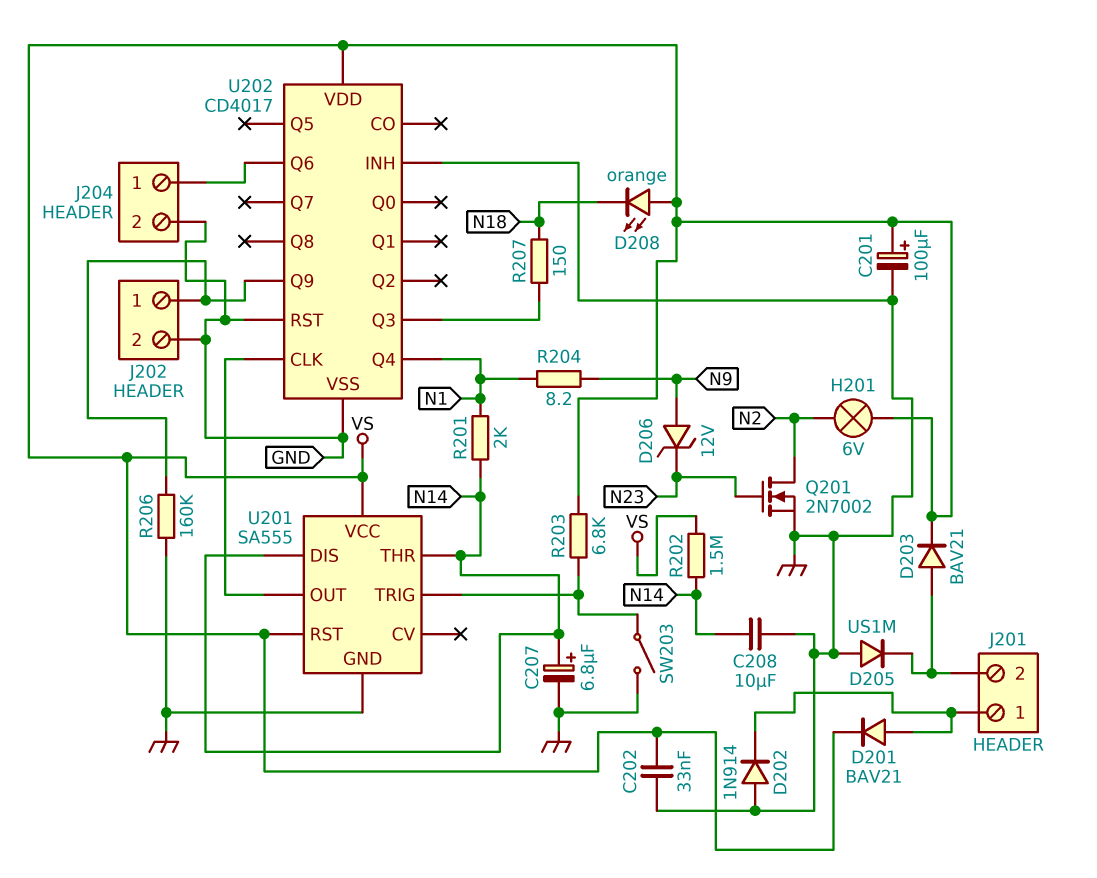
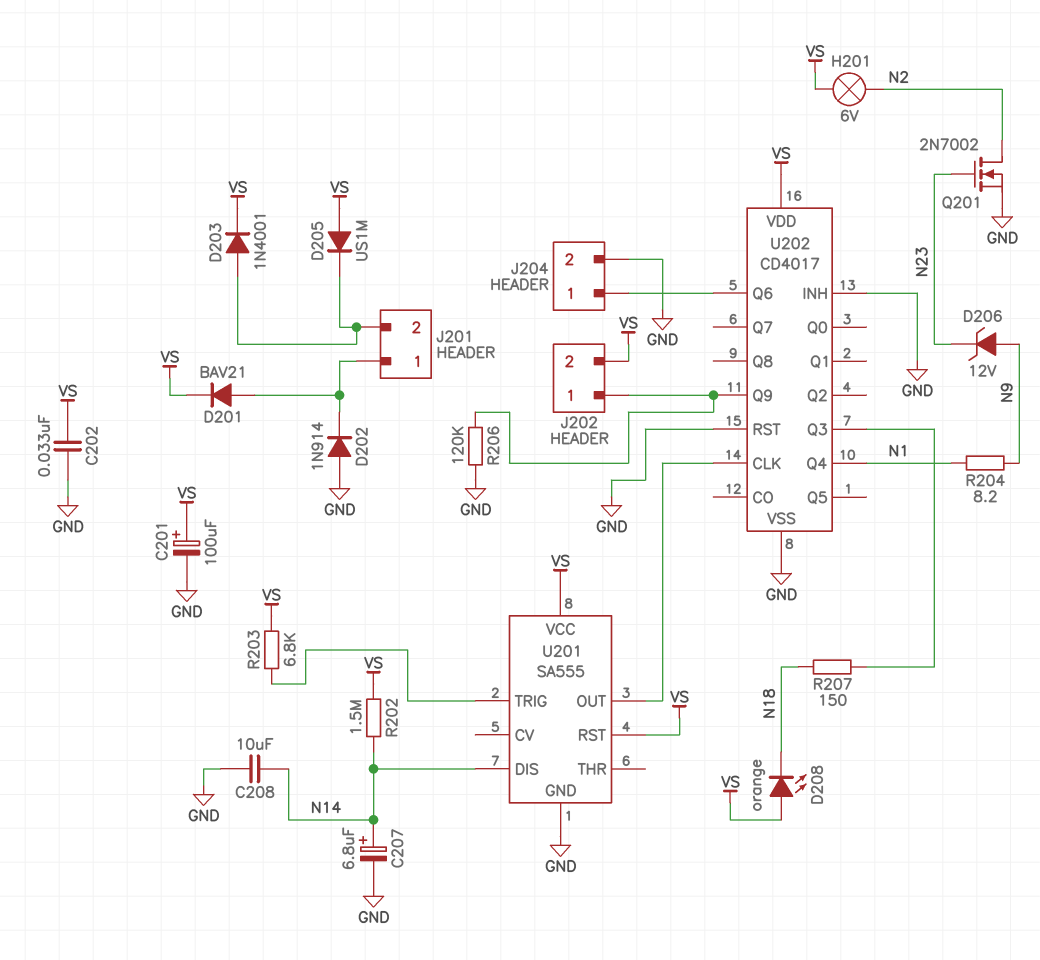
D203: diode BAV21 (A J201/2, K VS) -> diode 1N4001 (A J201/2, K VS)
D205: diode US1M (A GND, K J201/2) -> diode US1M (A VS, K J201/2)
J202 pin 2: GND -> VS
R201: 2k (N1, N14) -> none
R206: 160k (GND, J202/1) -> 120k (GND, J202/1)
SW203: switch (GND, U201/TRIG) -> none
U201 pin THR: N14 -> none

